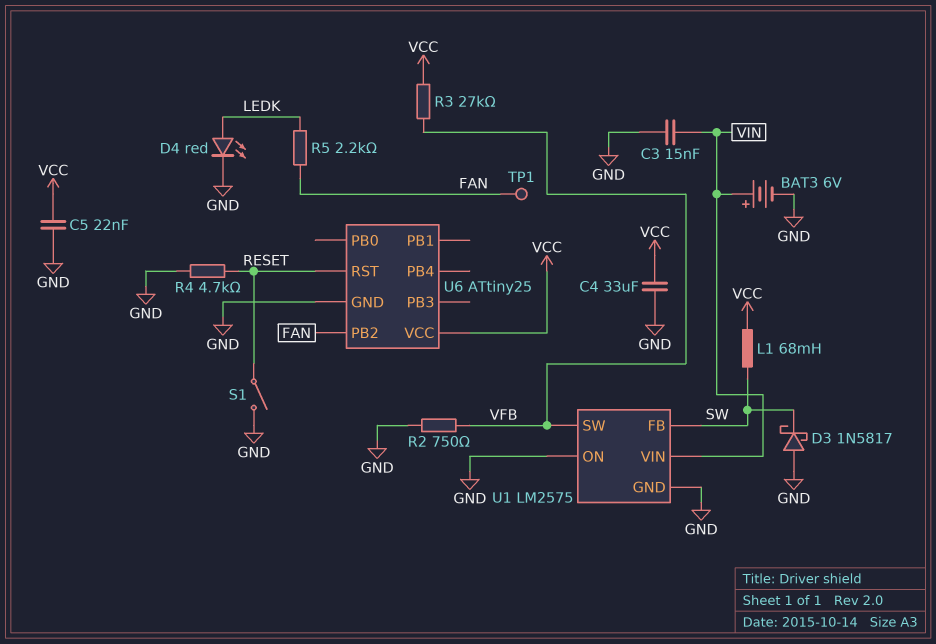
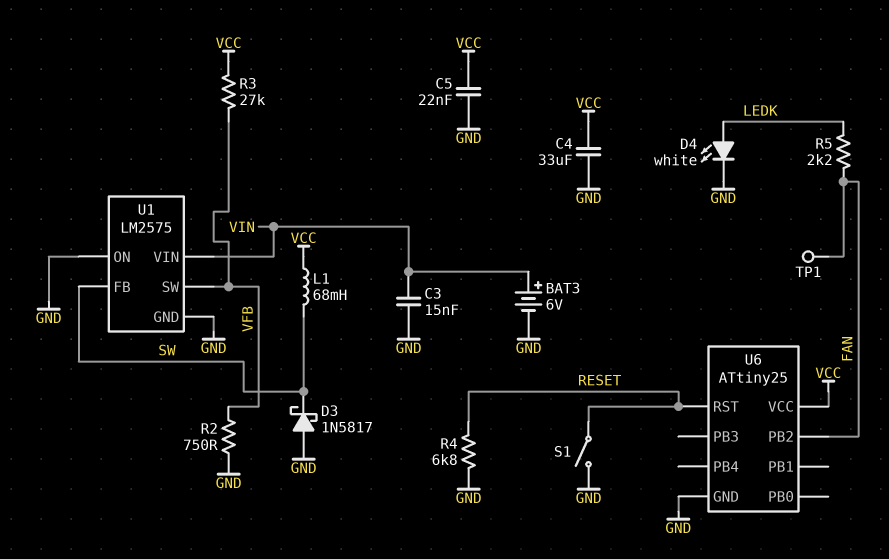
D4: LED red (A LEDK, K GND) -> LED white (A LEDK, K GND)
R4: 4.7k (GND, RESET) -> 6.8k (GND, RESET)

